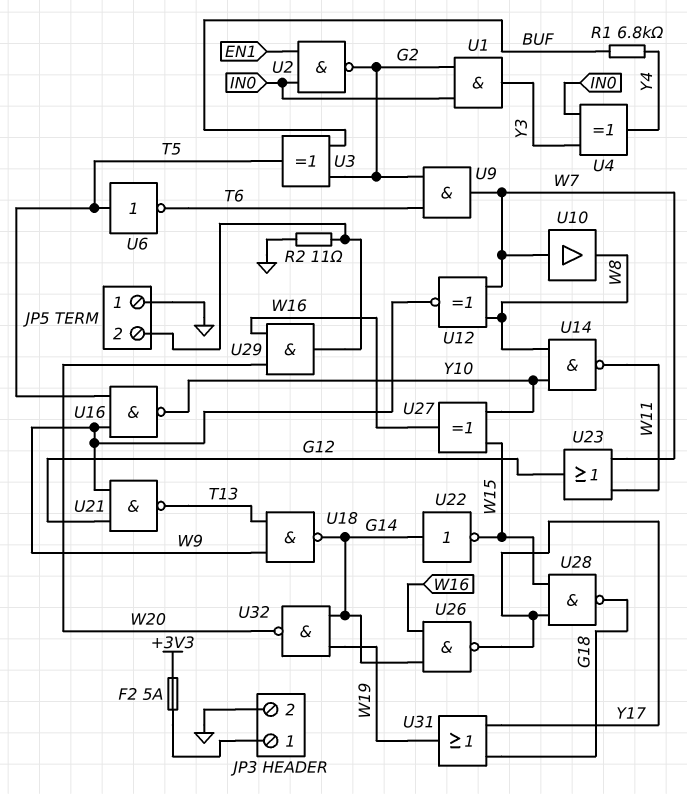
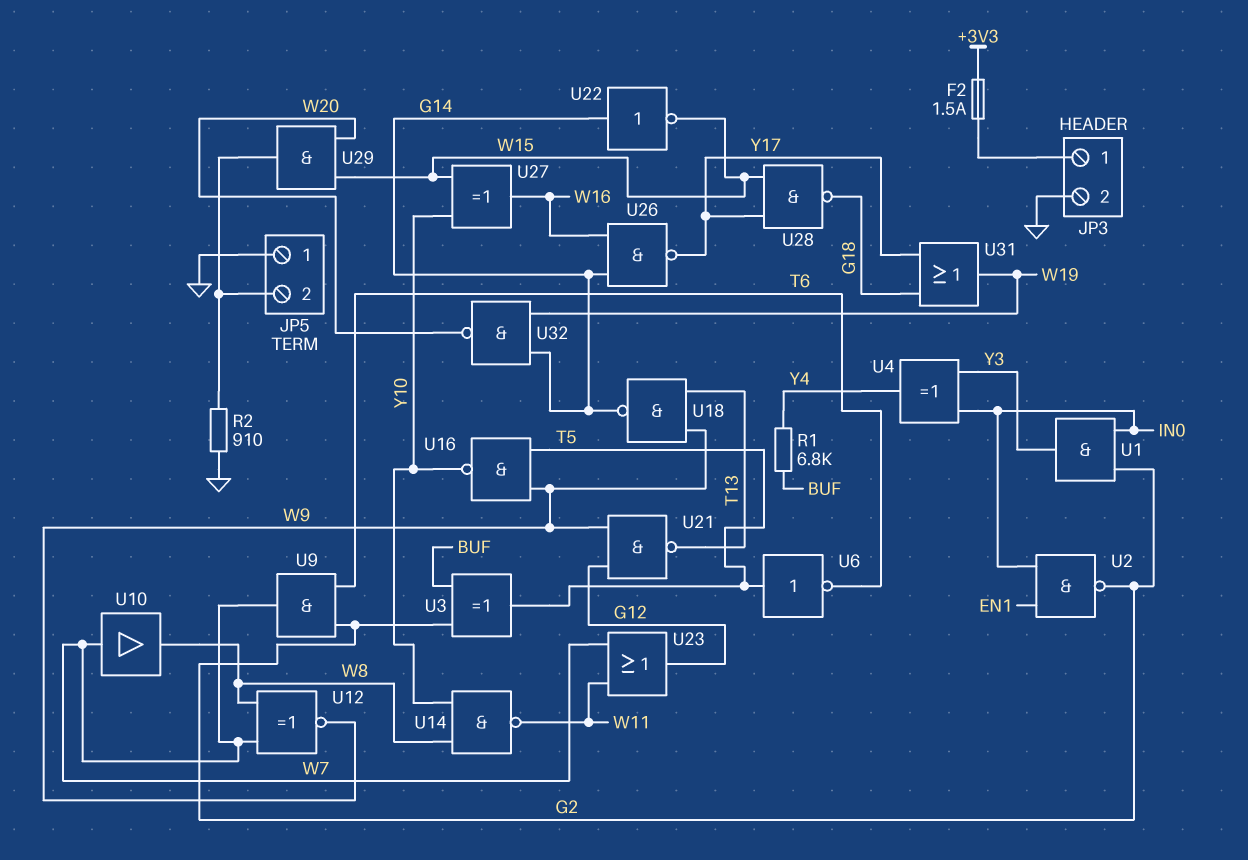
F2: 5A (+3V3, JP3/1) -> 1.5A (+3V3, JP3/1)
R2: 11 (GND, JP5/2) -> 910 (GND, JP5/2)
U29: AND (in W16, in W20, out JP5/2) -> AND (in W15, in W20, out JP5/2)

